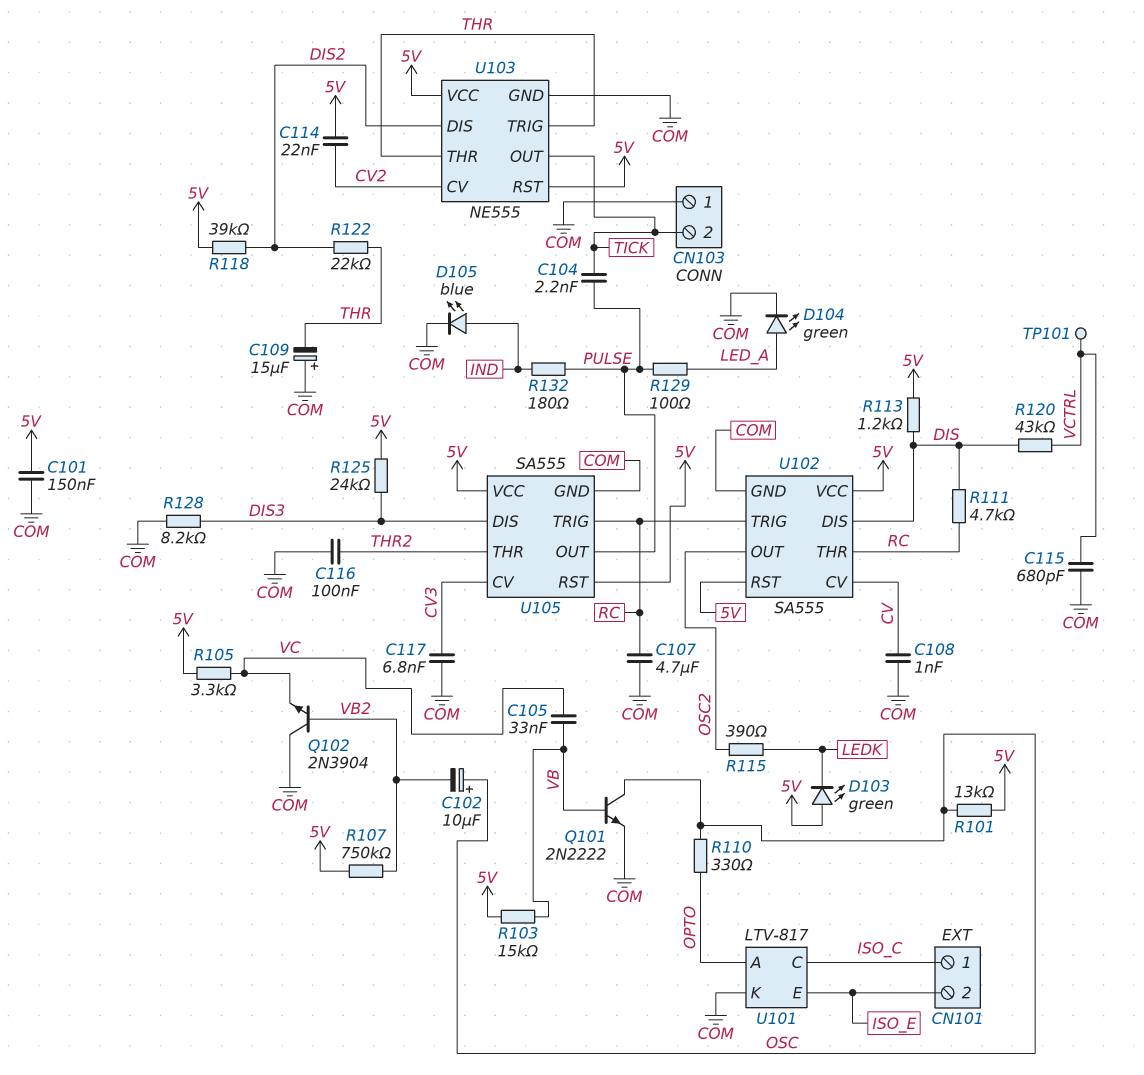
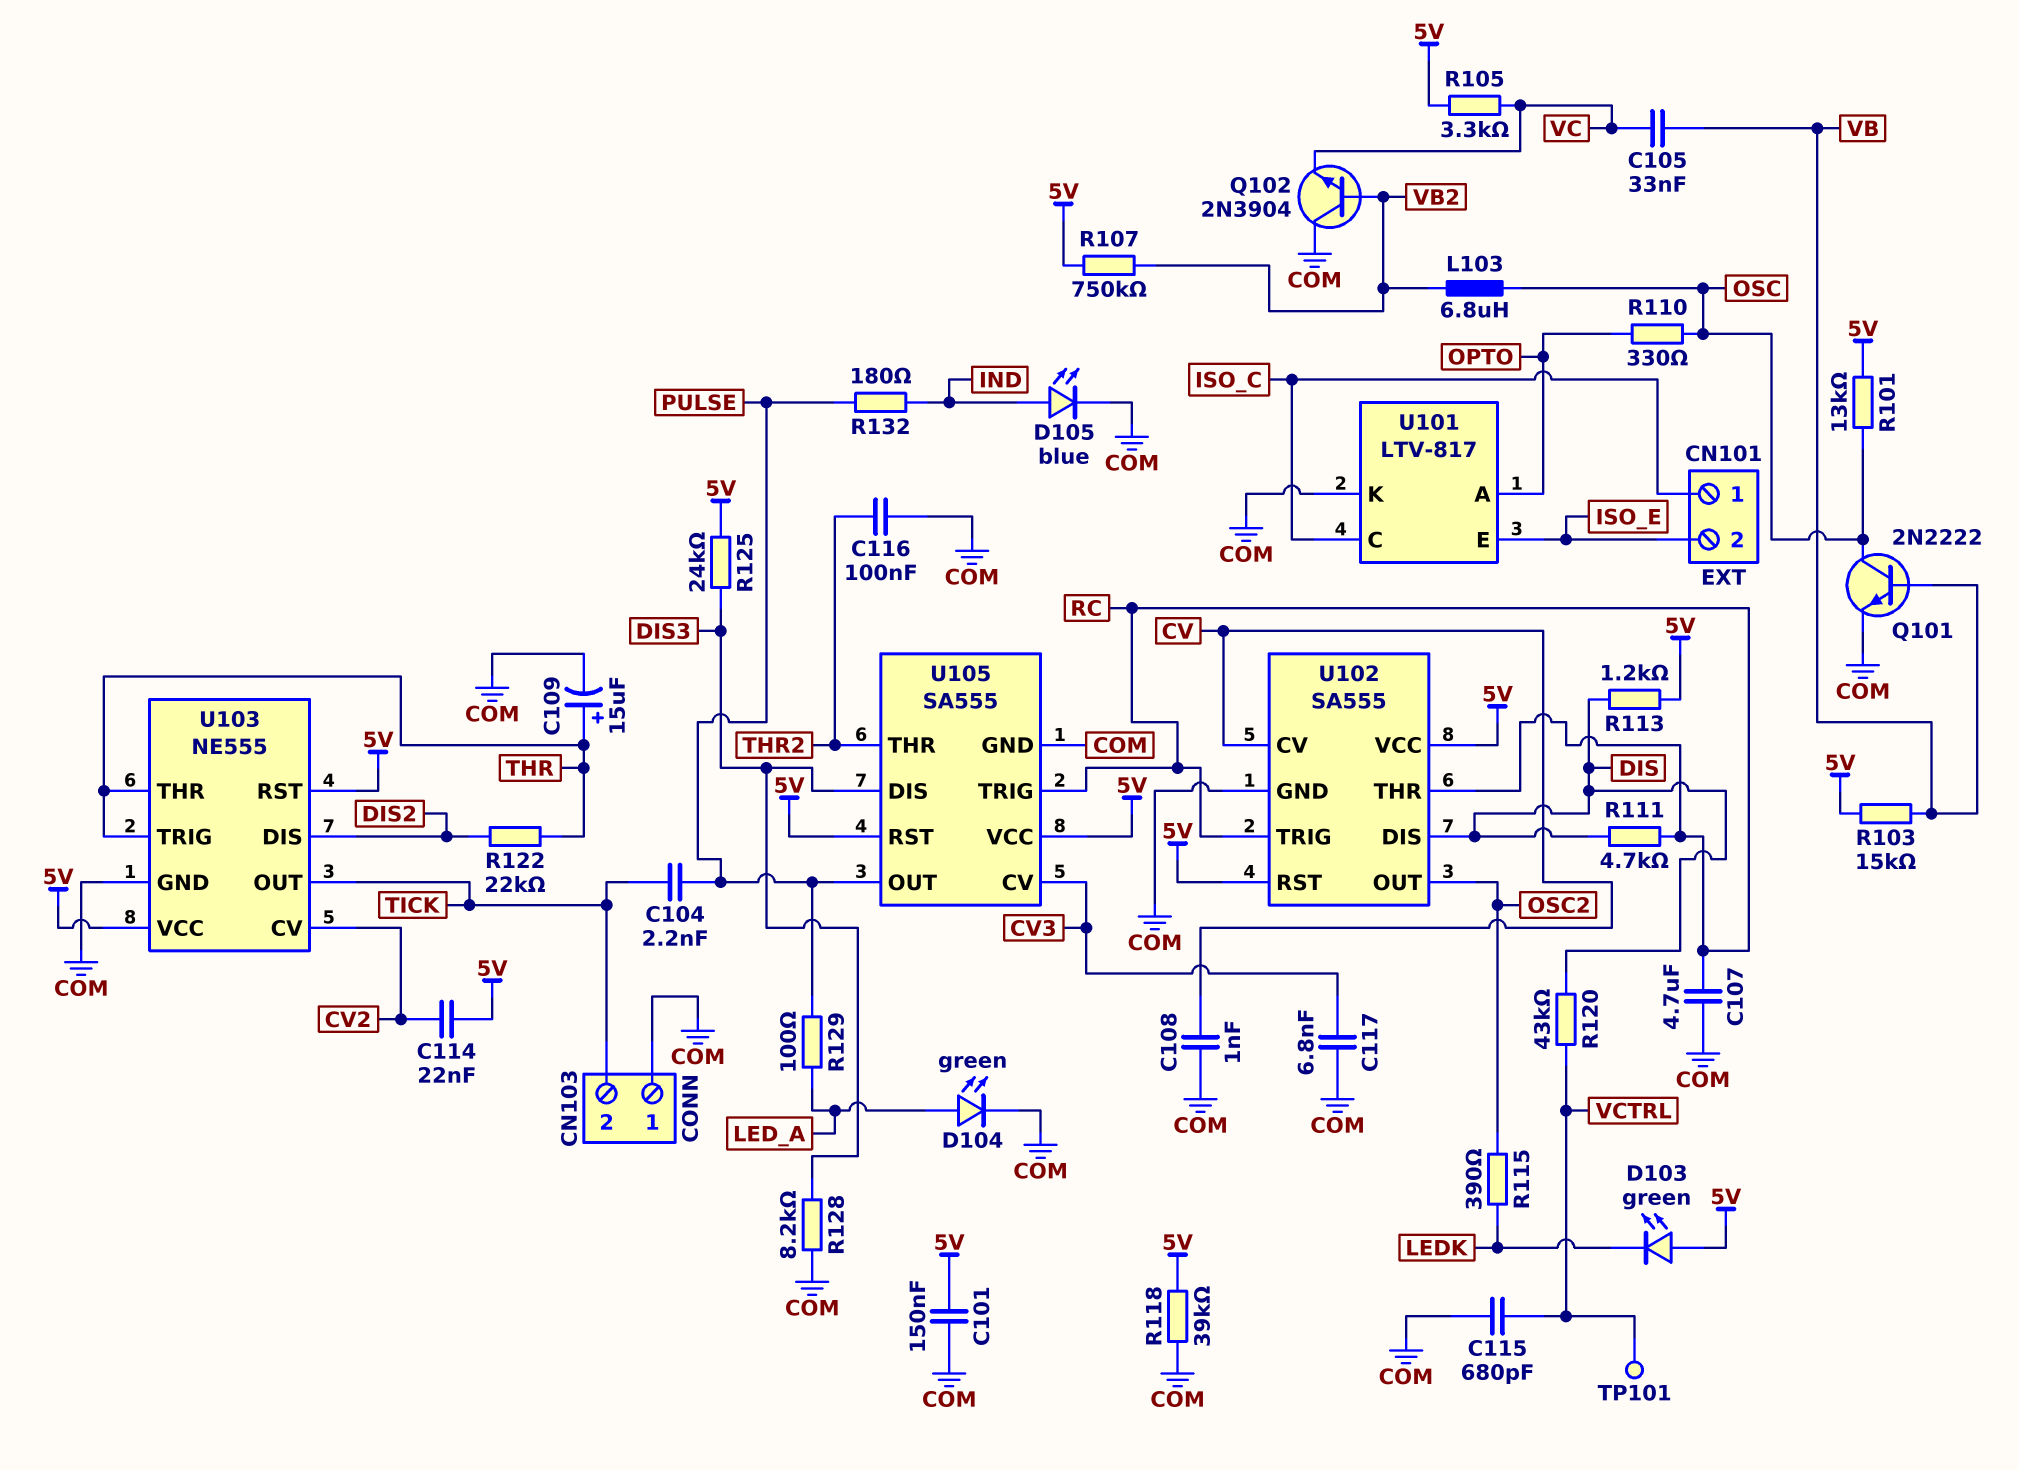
C102: 10uF (plus OSC, minus VB2) -> none
C109: 15uF (plus COM, minus THR) -> 15uF (plus THR, minus COM)
L103: none -> 6.8uH (OSC, VB2)
R118: 39k (5V, DIS2) -> 39k (5V, COM)

